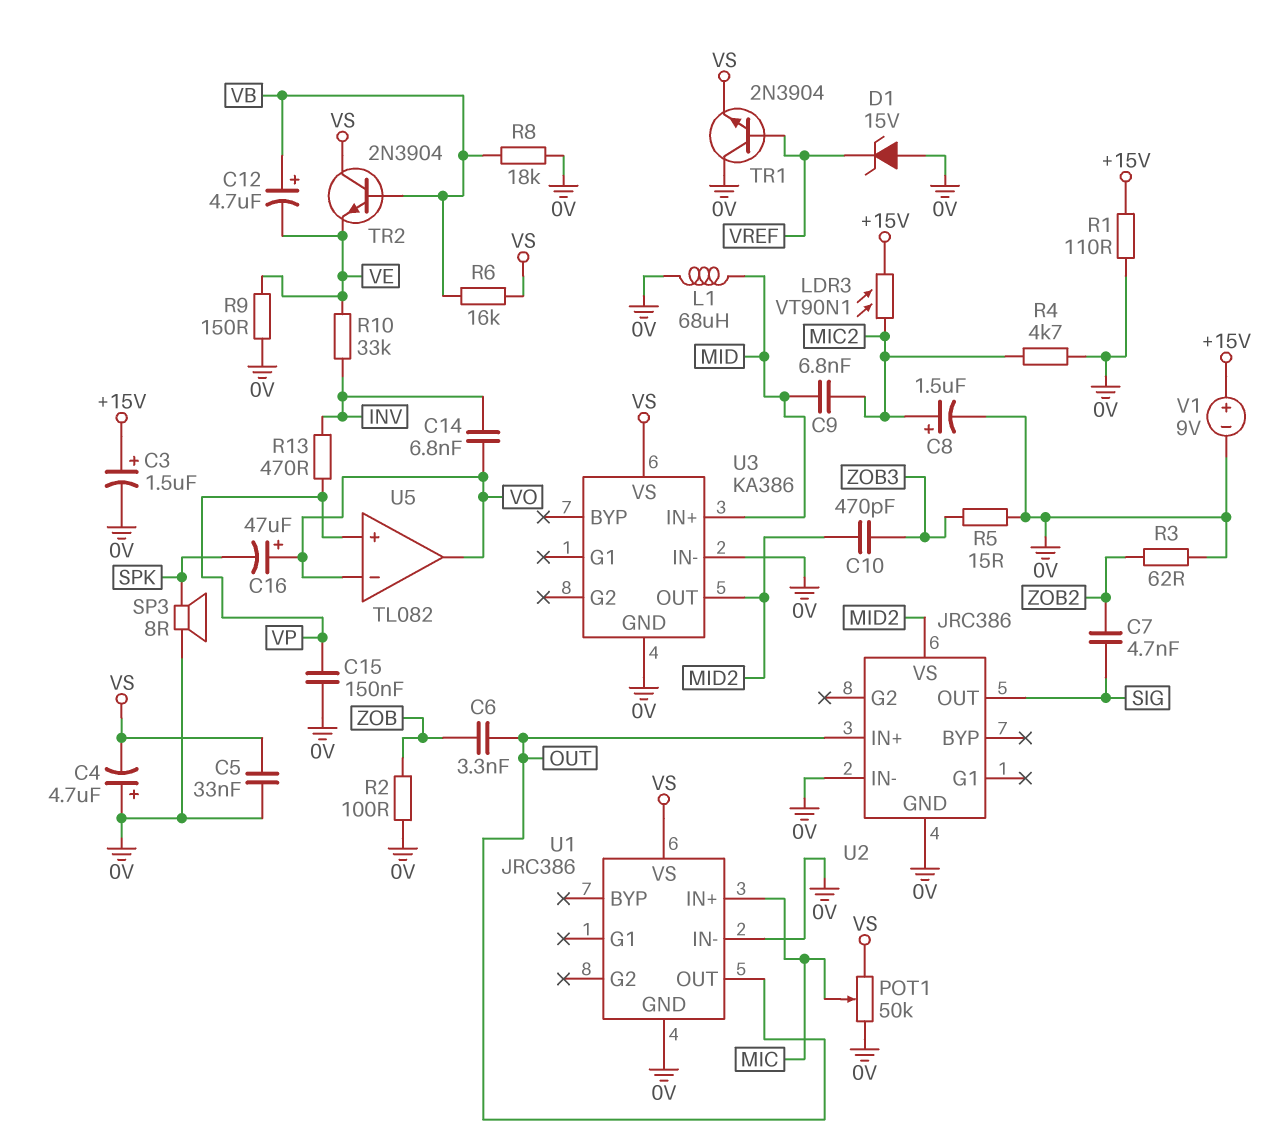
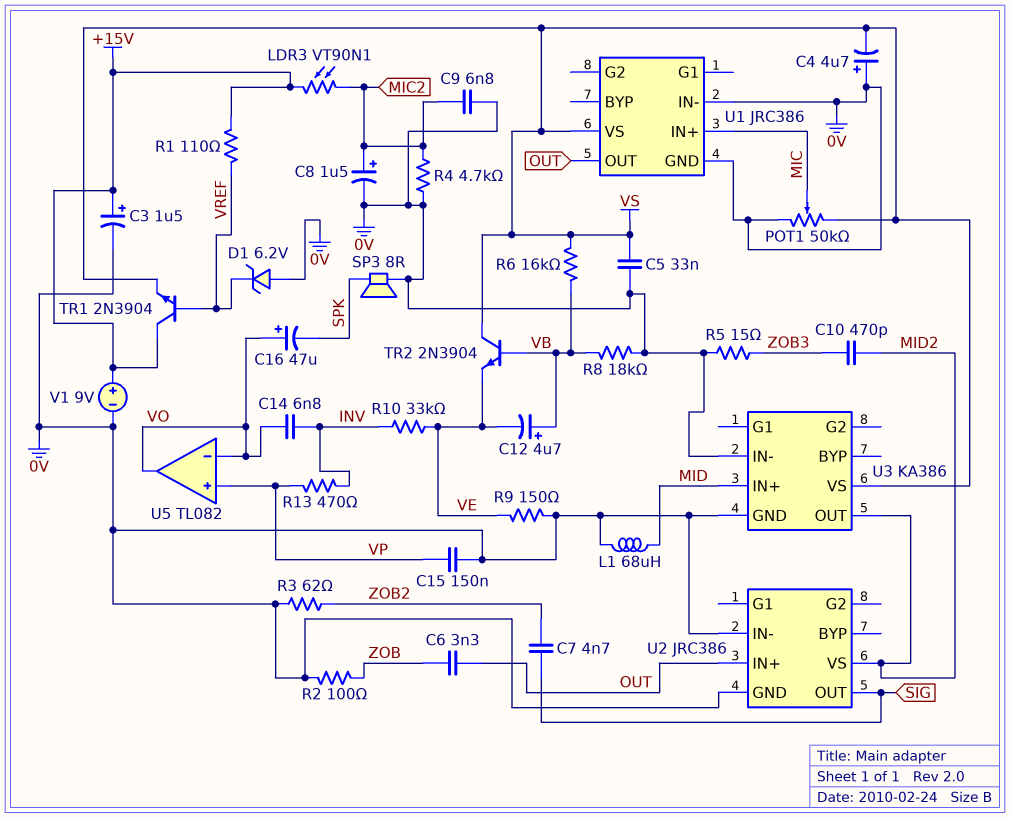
C9: 6.8nF (MIC2, MID) -> 6.8nF (0V, MIC2)
D1: zener 15V (A 0V, K VREF) -> zener 6.2V (A 0V, K VREF)
R1: 110 (+15V, 0V) -> 110 (+15V, VREF)
TR1: NPN 2N3904 (B VREF, C 0V, E VS) -> NPN 2N3904 (B VREF, C +15V, E VS)

